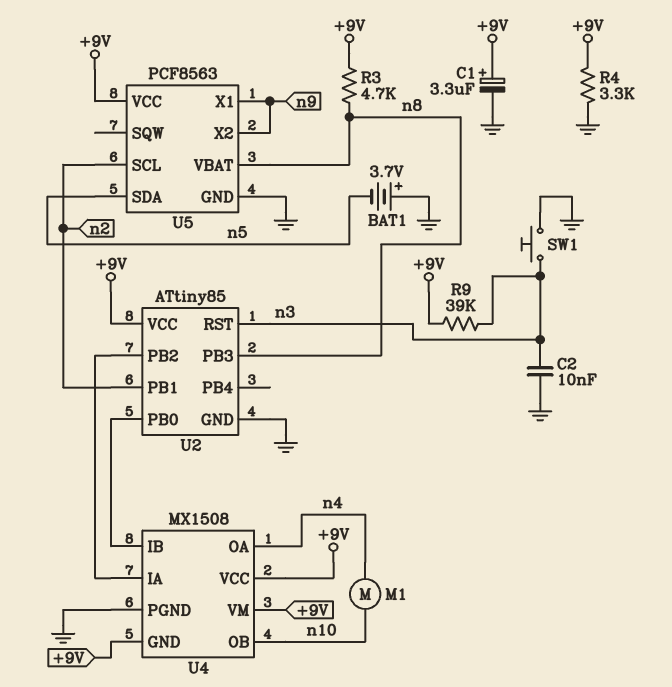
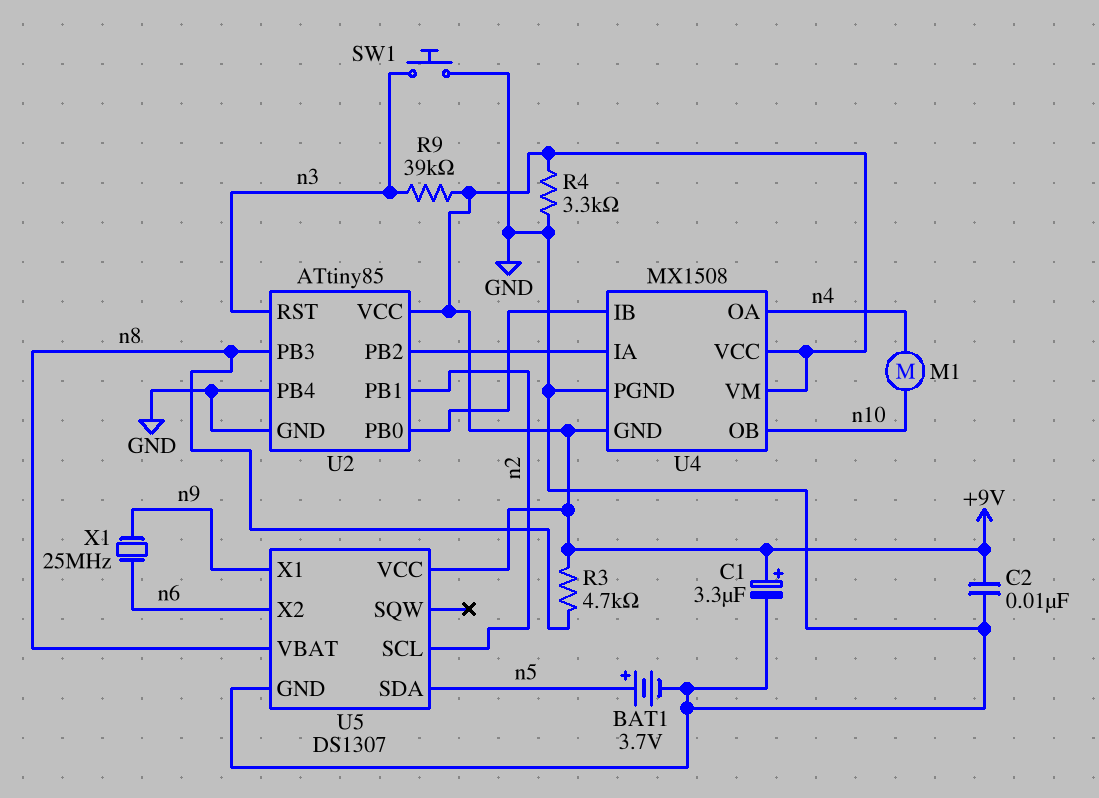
BAT1: 3.7V (plus GND, minus n5) -> 3.7V (plus n5, minus GND)
C2: 10nF (GND, n3) -> 10nF (+9V, GND)
U2 pin PB4: none -> GND
U5: PCF8563 -> DS1307
U5 pin X2: n9 -> n6
X1: none -> 25MHz (n6, n9)

